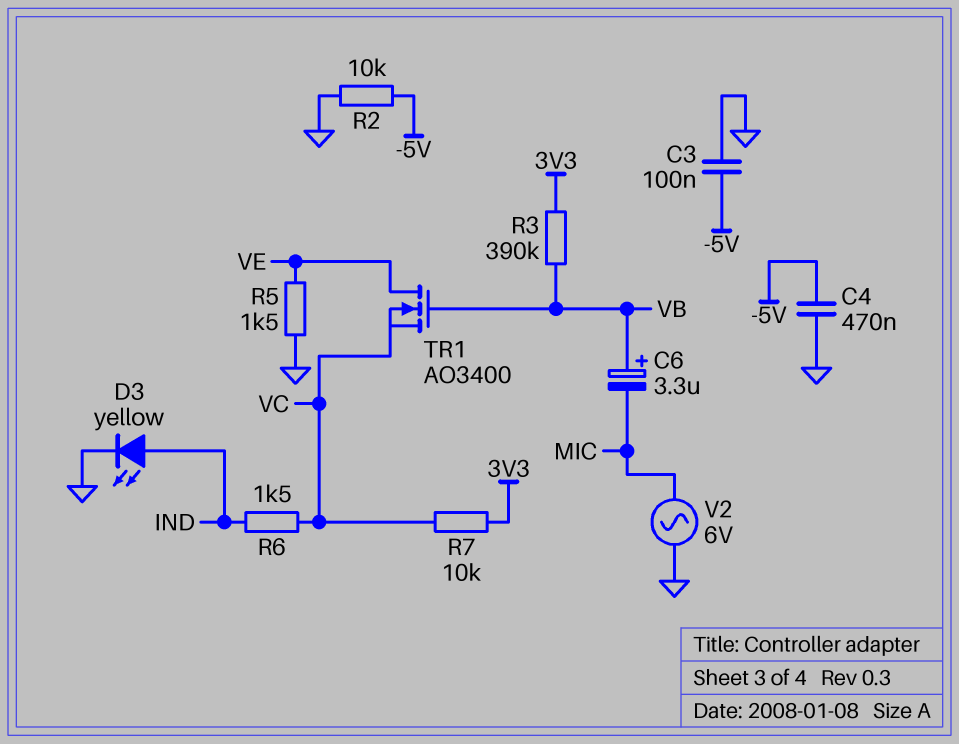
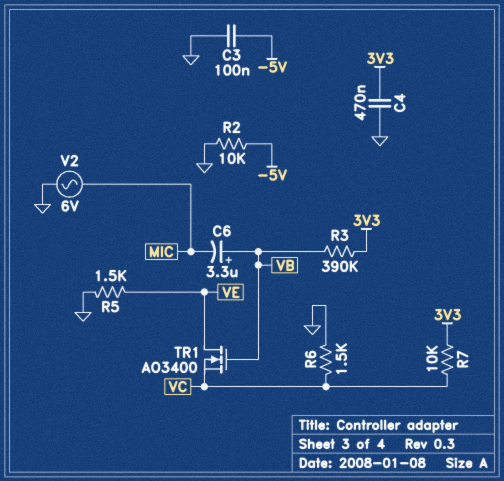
C4: 470nF (-5V, GND) -> 470nF (3V3, GND)
D3: LED yellow (A IND, K GND) -> none
R6: 1.5k (IND, VC) -> 1.5k (GND, VC)

